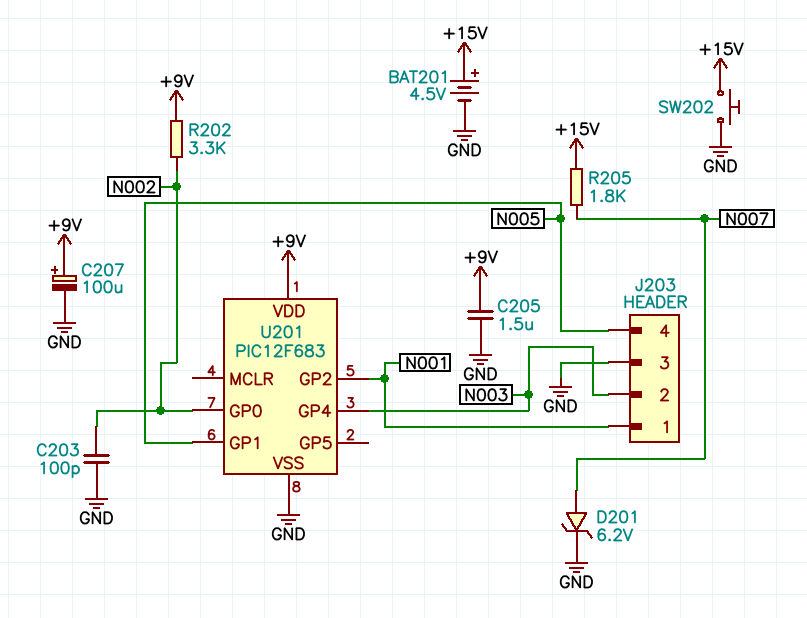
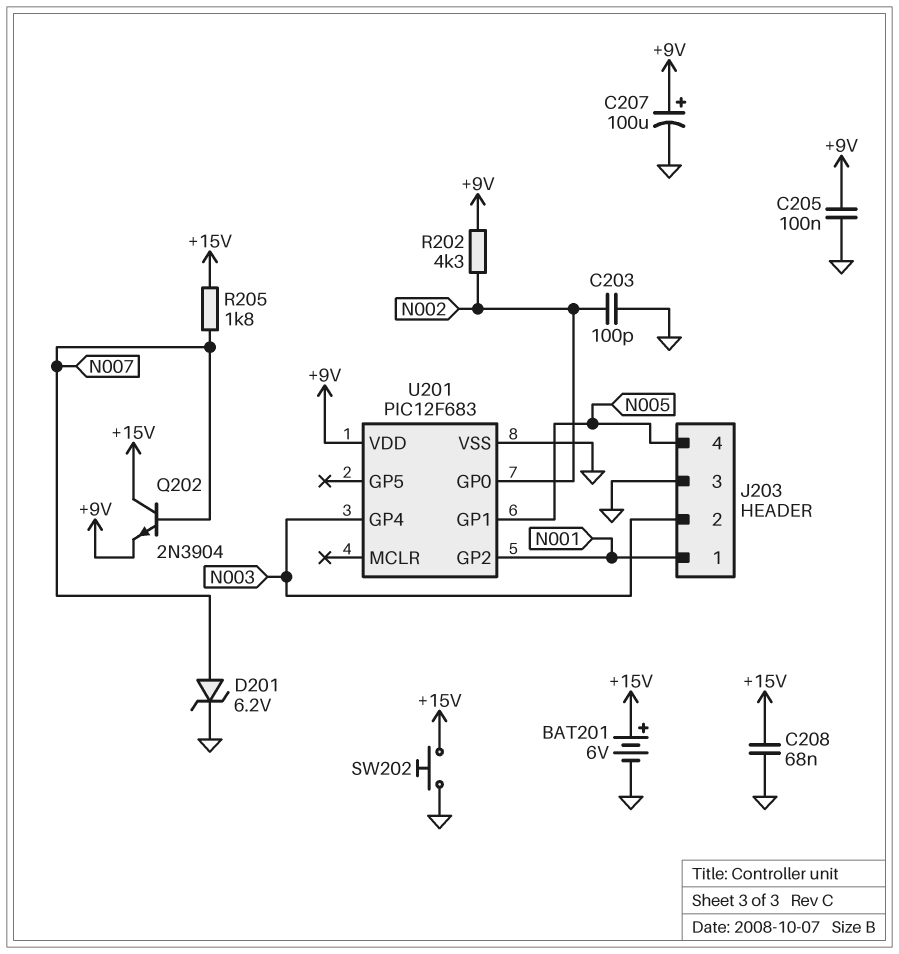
BAT201: 4.5V (plus +15V, minus GND) -> 6V (plus +15V, minus GND)
C205: 1.5uF (+9V, GND) -> 100nF (+9V, GND)
C208: none -> 68nF (+15V, GND)
Q202: none -> NPN 2N3904 (B N007, C +15V, E +9V)
R202: 3.3k (+9V, N002) -> 4.3k (+9V, N002)

